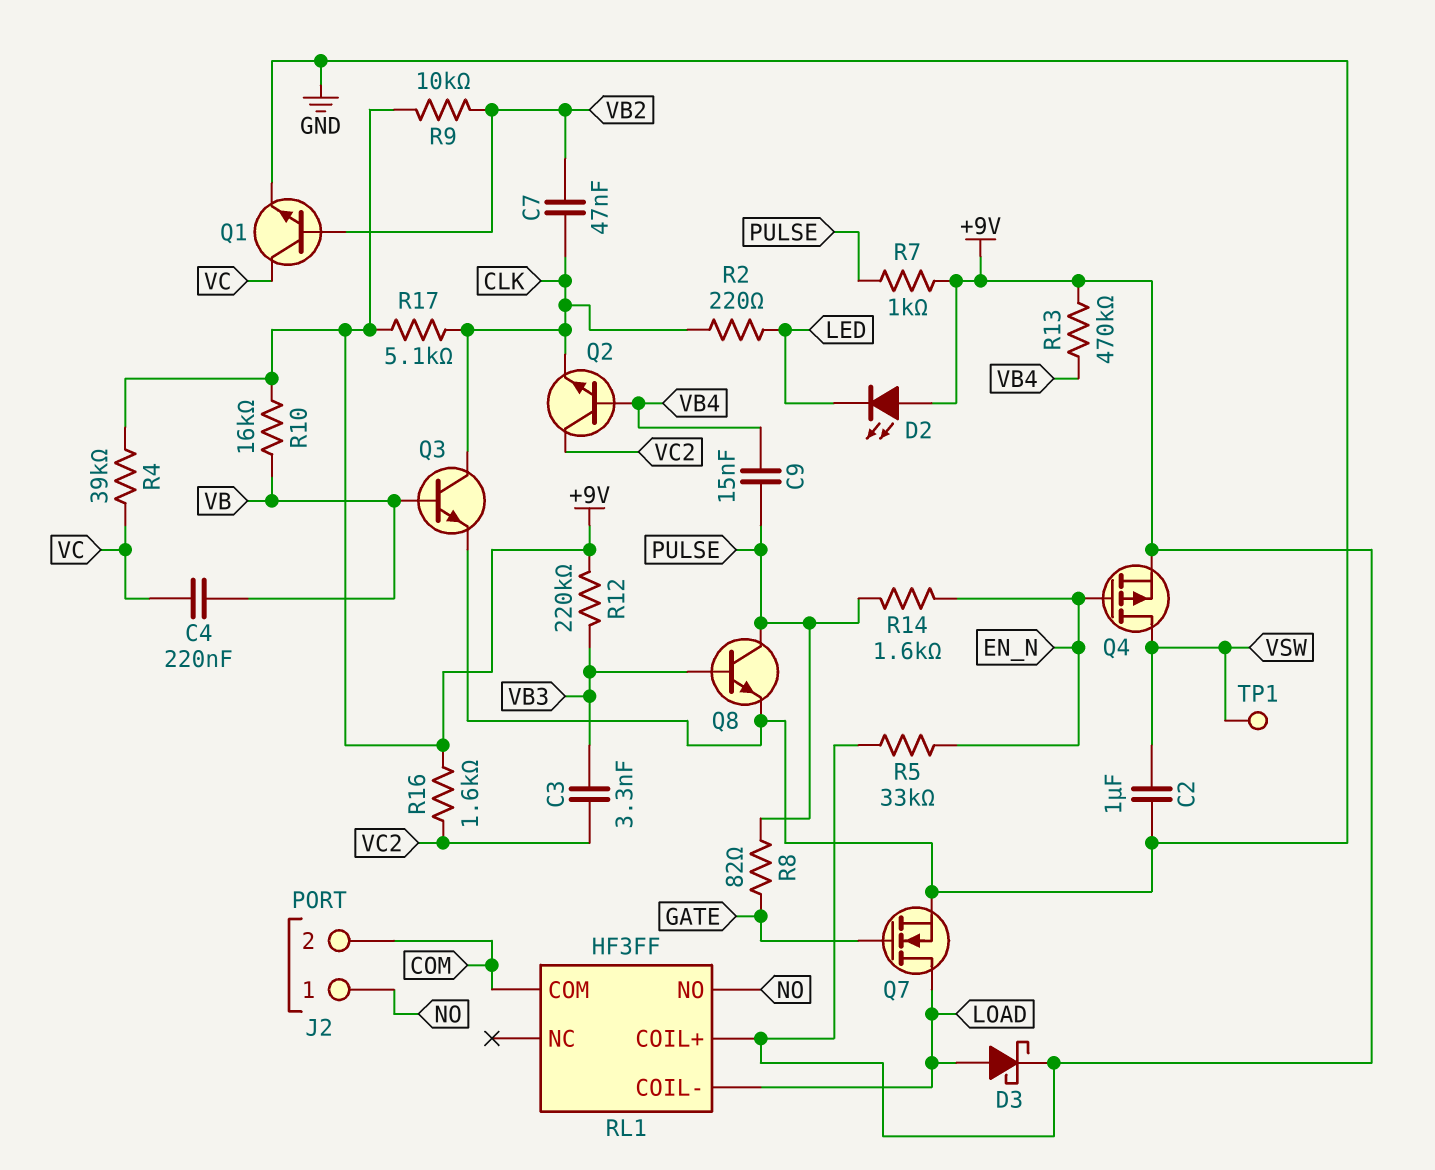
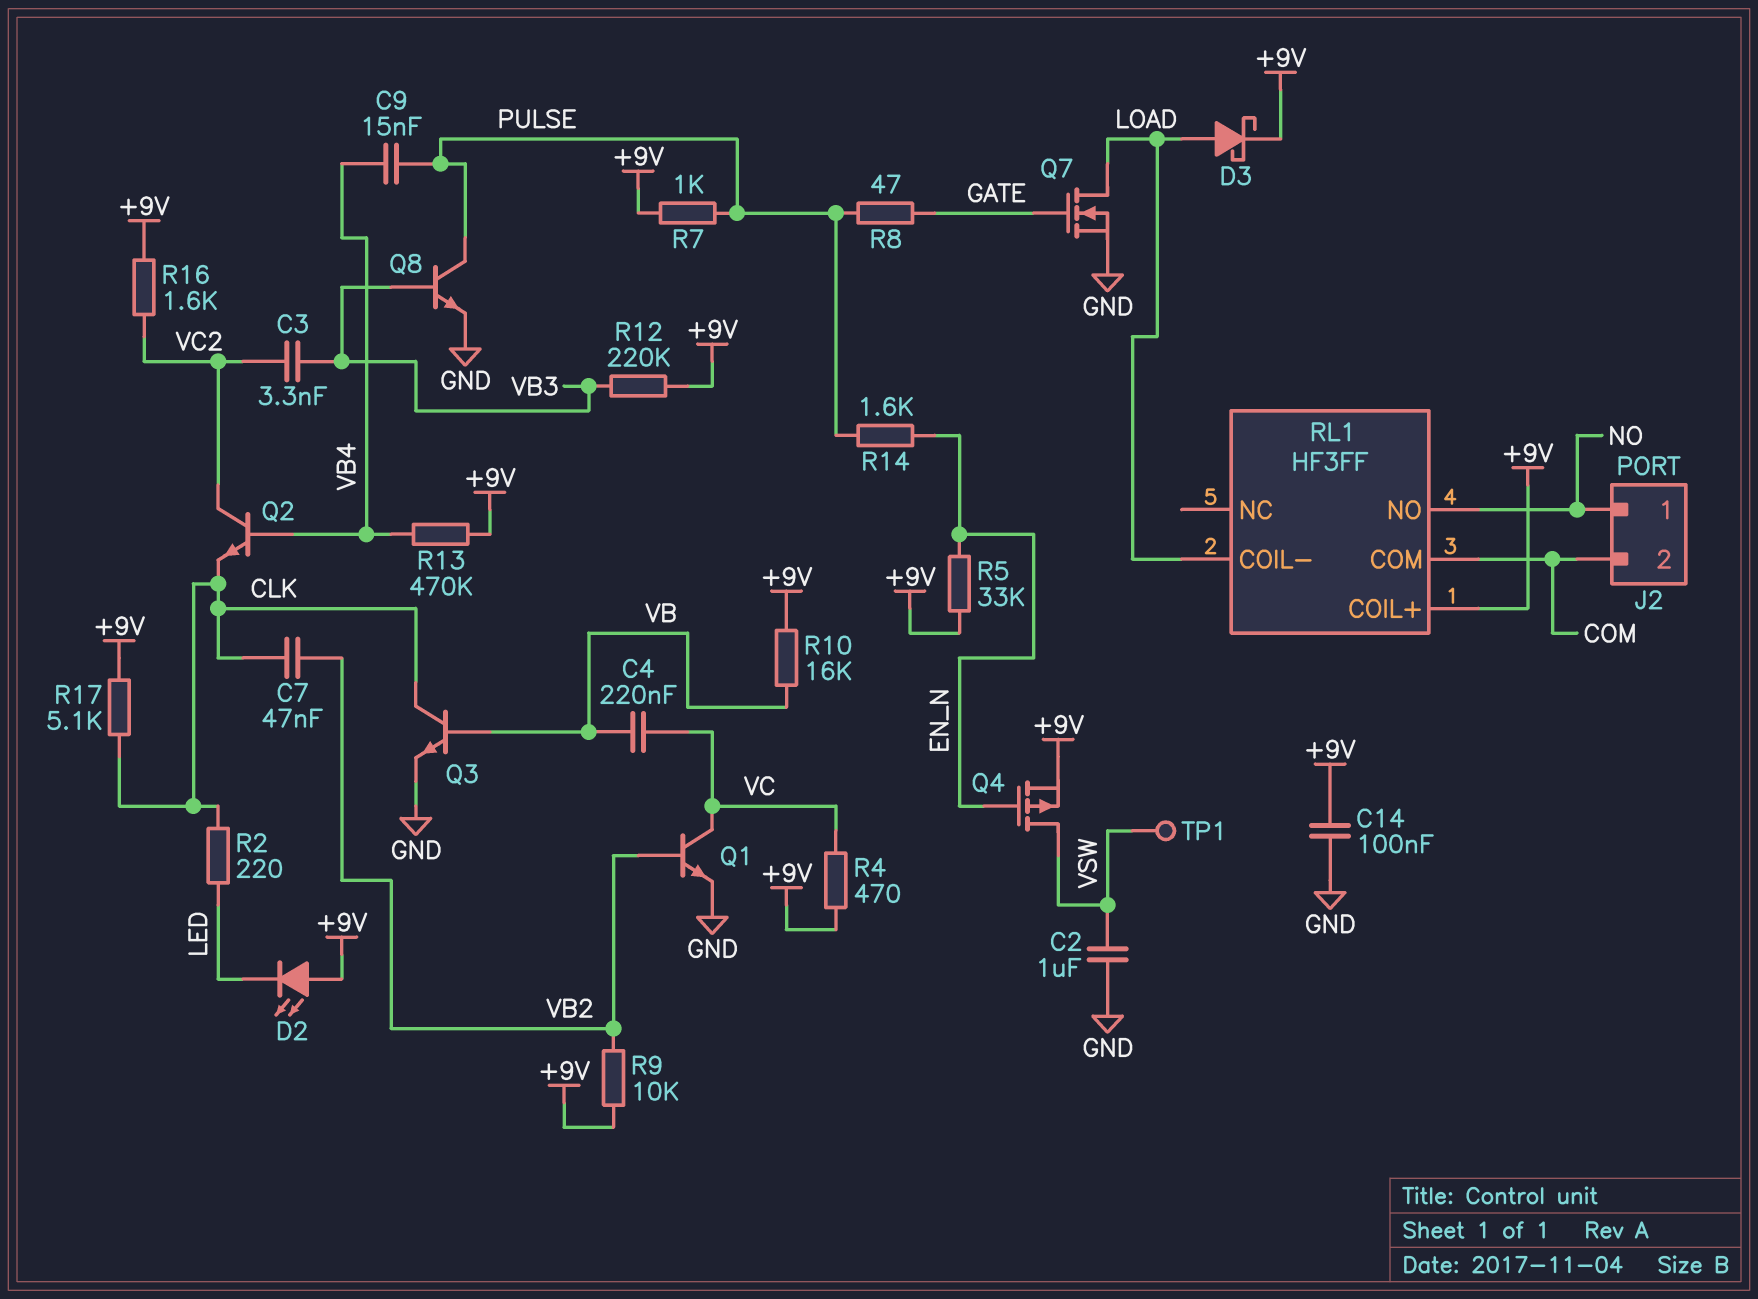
C14: none -> 100nF (+9V, GND)
R4: 39k (+9V, VC) -> 470 (+9V, VC)
R8: 82 (GATE, PULSE) -> 47 (GATE, PULSE)

